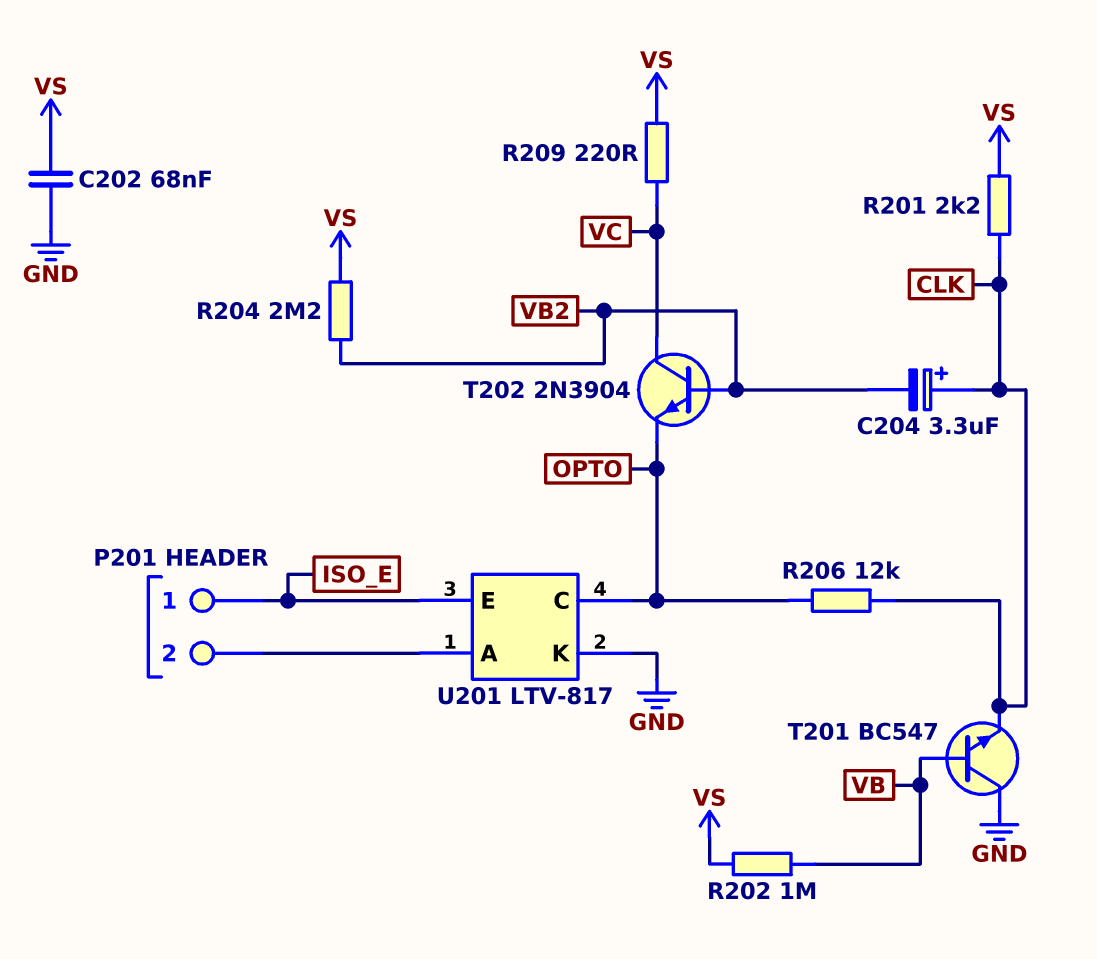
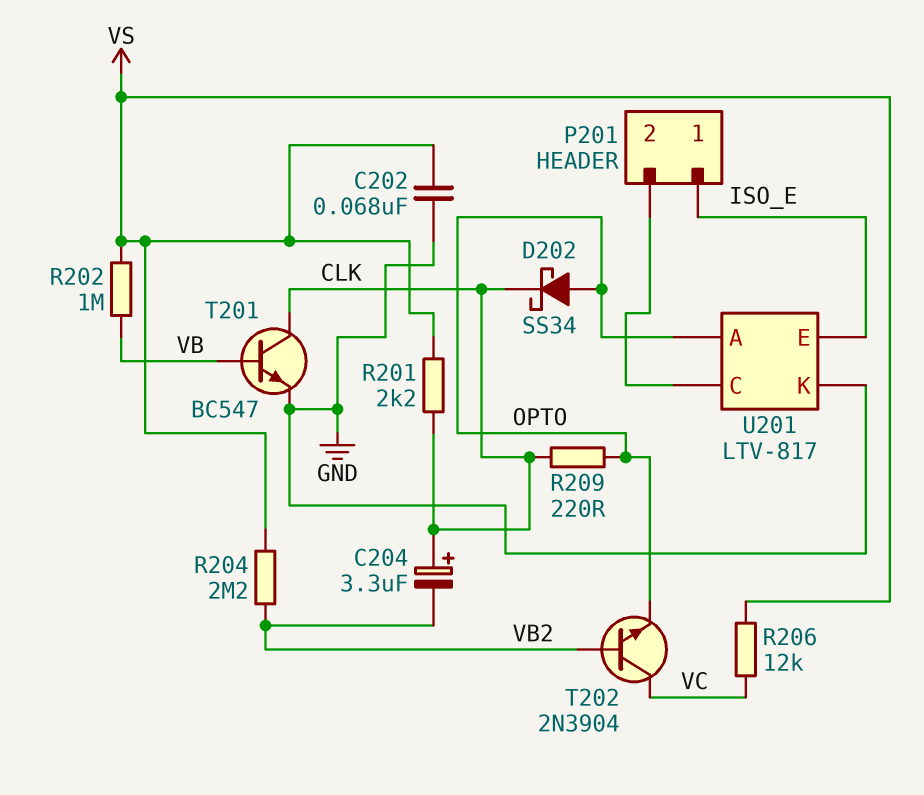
D202: none -> schottky SS34 (A OPTO, K CLK)
R206: 12k (CLK, OPTO) -> 12k (VC, VS)
R209: 220 (VC, VS) -> 220 (CLK, OPTO)
T201: NPN BC547 (B VB, C GND, E CLK) -> NPN BC547 (B VB, C CLK, E GND)
U201 pin A: P201/2 -> OPTO
U201 pin C: OPTO -> P201/2

